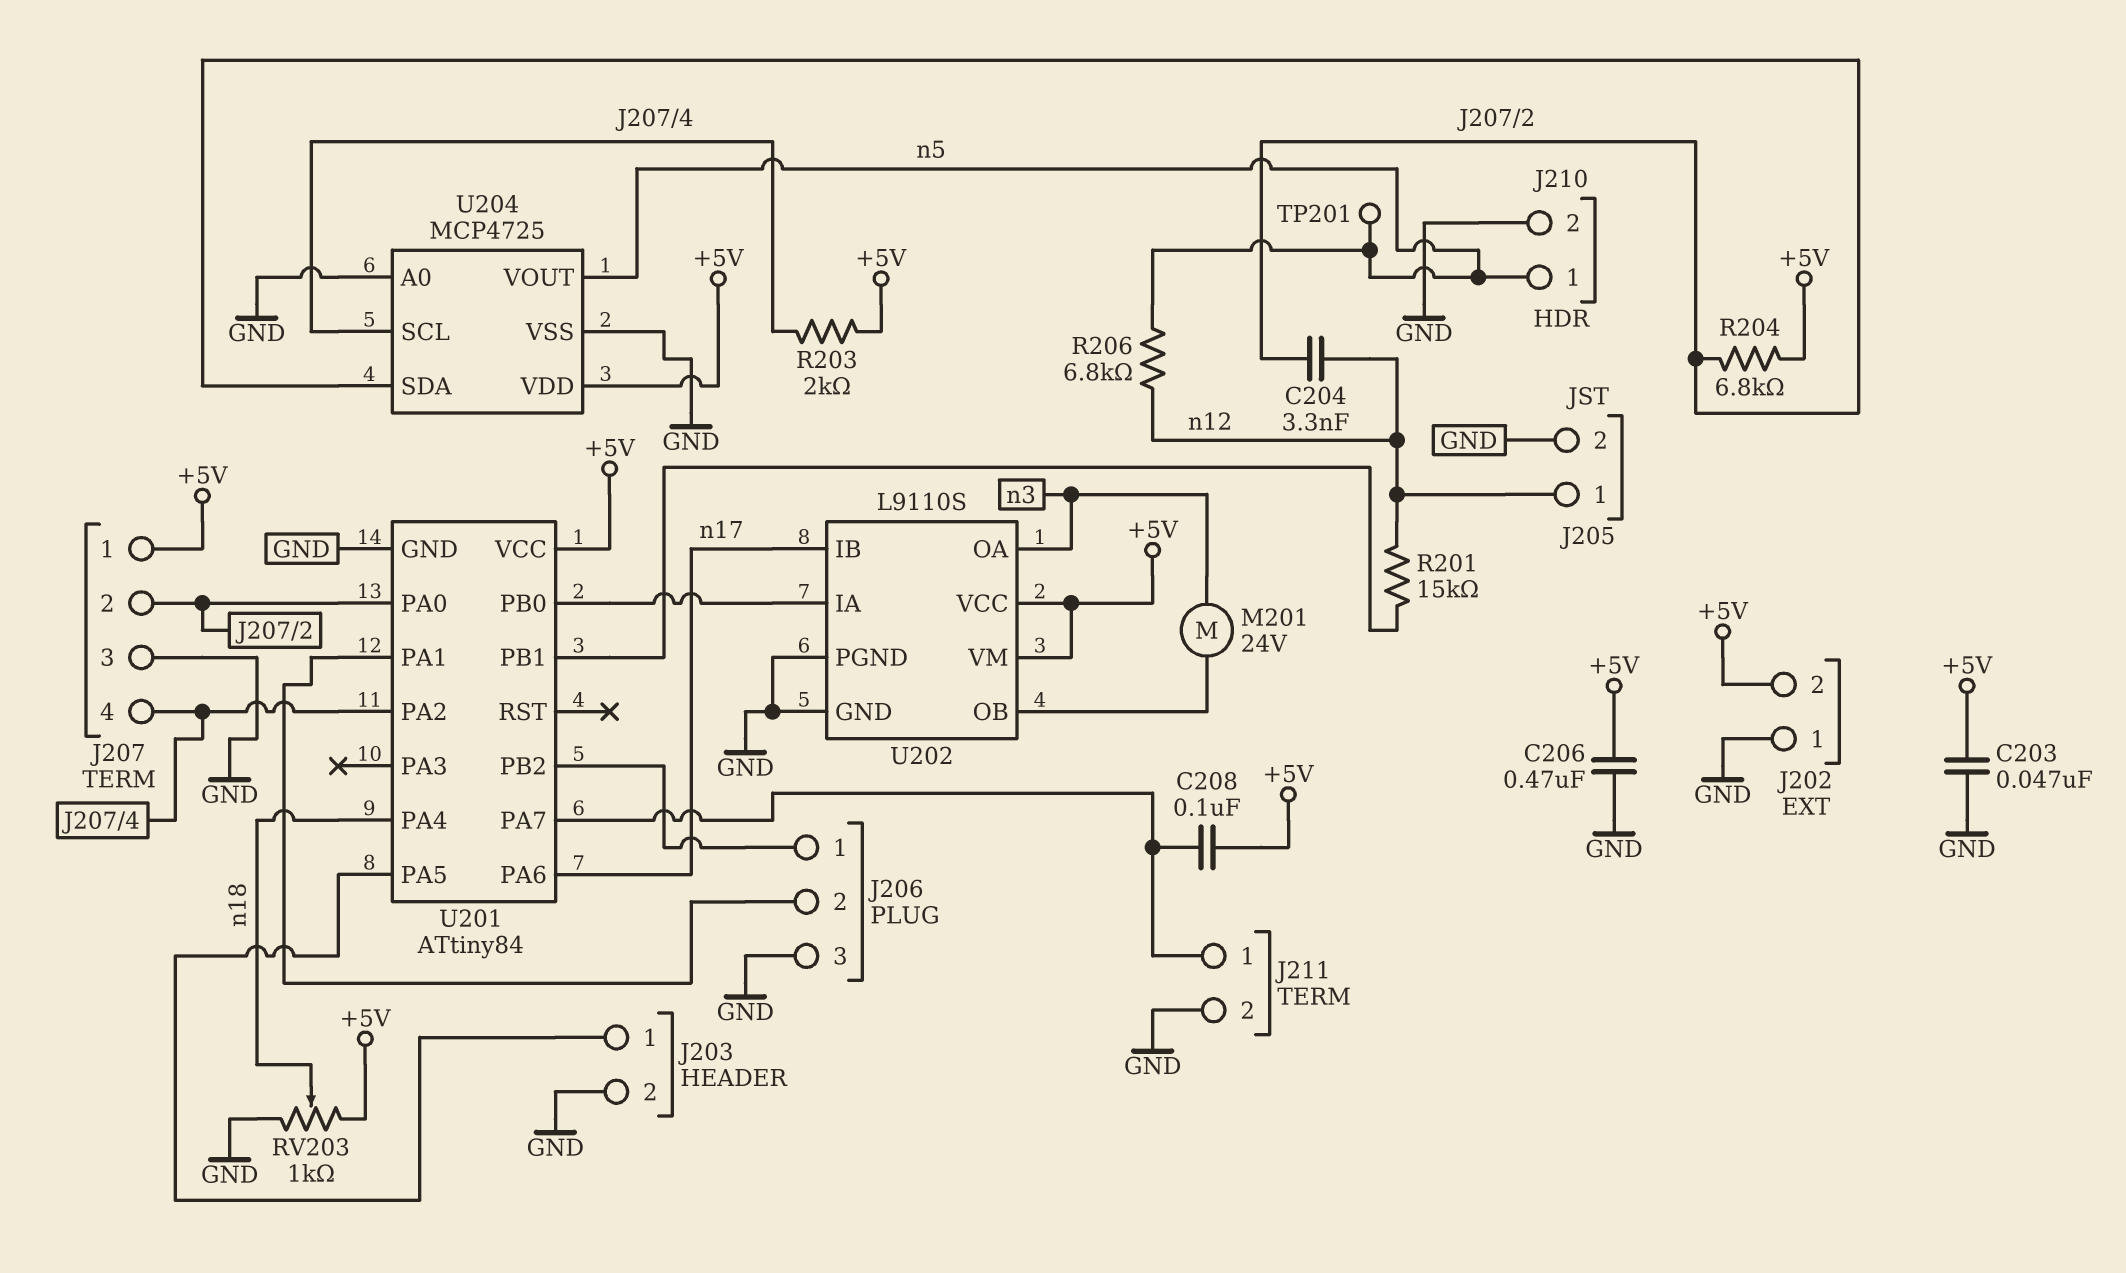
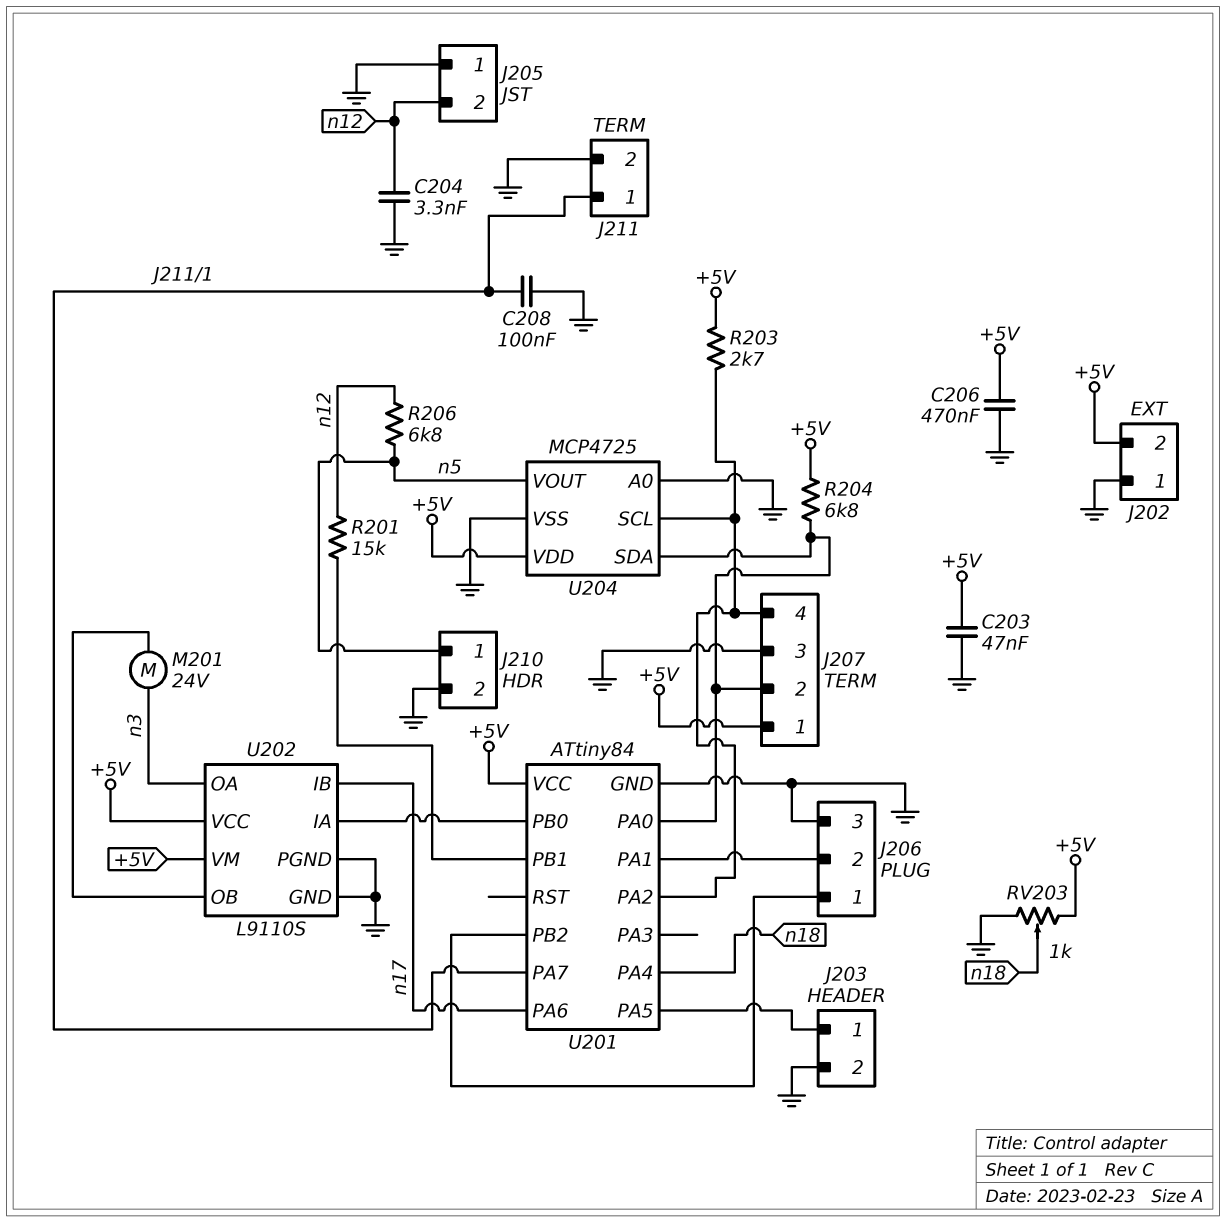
C204: 3.3nF (J207/2, n12) -> 3.3nF (GND, n12)
C208: 100nF (+5V, J211/1) -> 100nF (GND, J211/1)
J205 pin 1: n12 -> GND
J205 pin 2: GND -> n12
R203: 2k (+5V, J207/4) -> 2.7k (+5V, J207/4)
TP201: test point (n5) -> none

